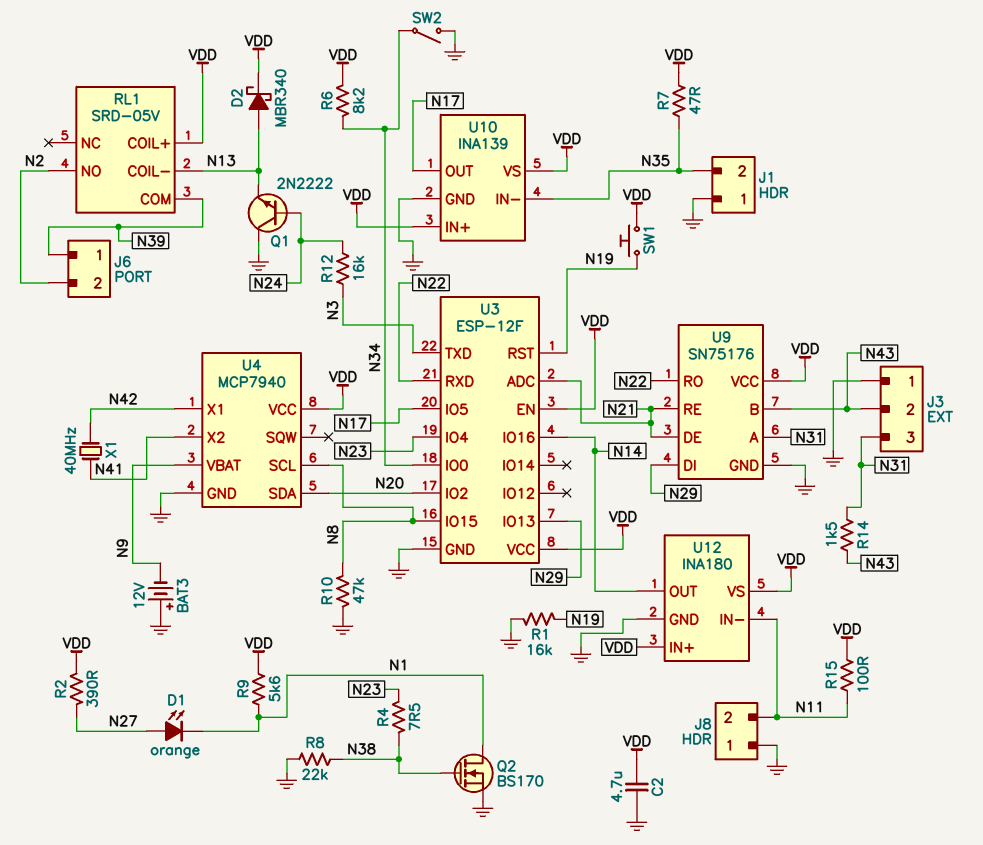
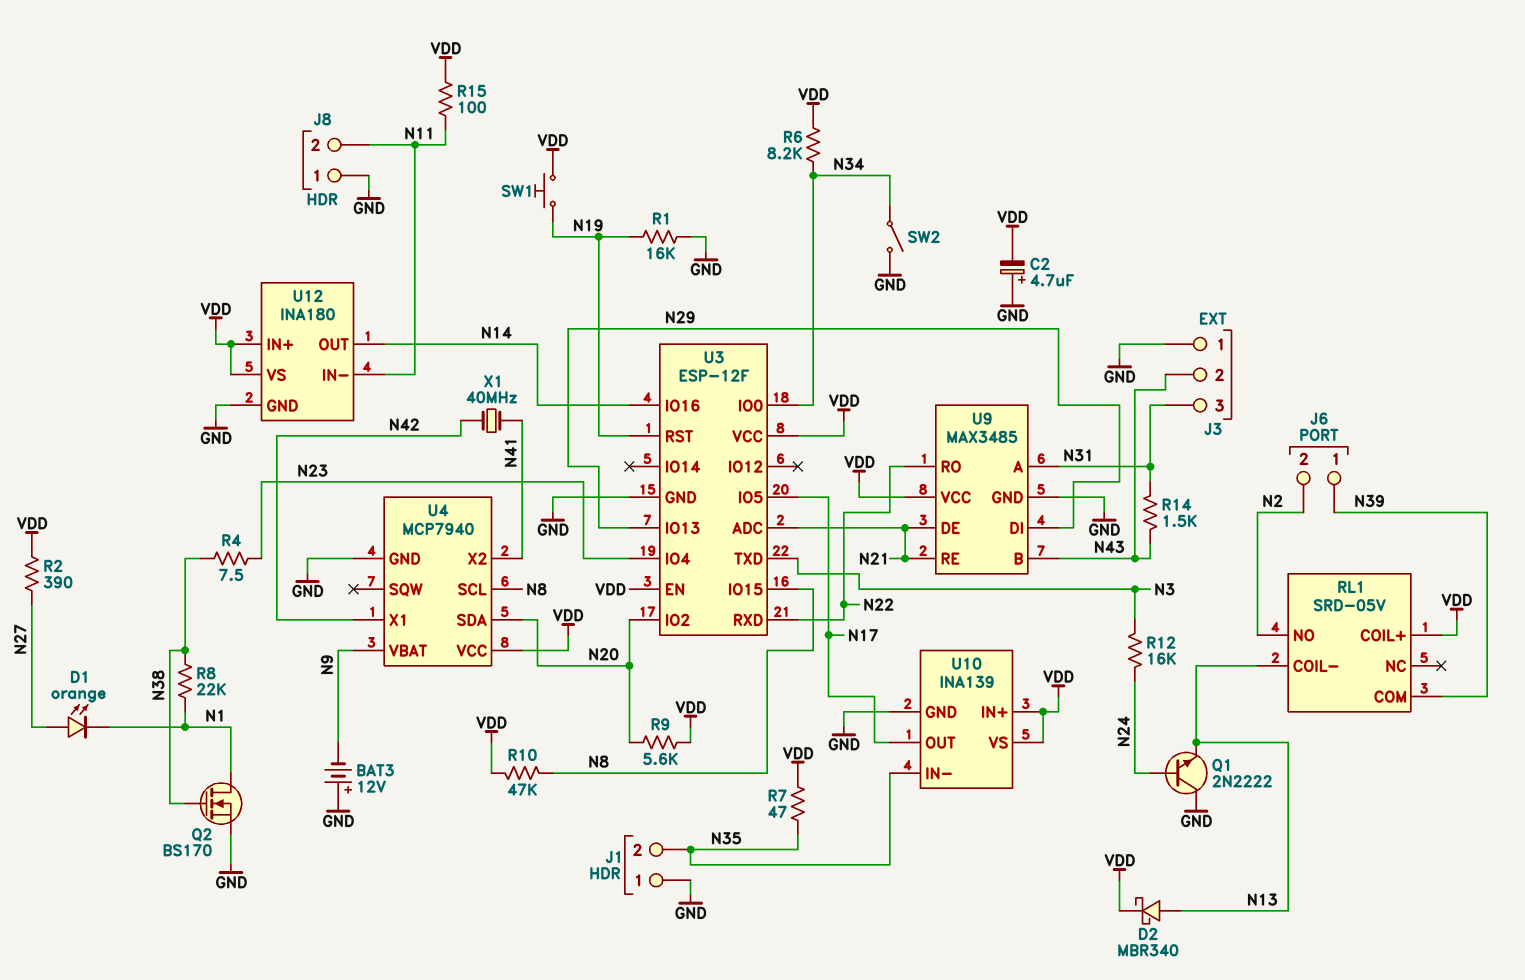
C2: 4.7uF (GND, VDD) -> 4.7uF (plus GND, minus VDD)
R8: 22k (GND, N38) -> 22k (N1, N38)
R9: 5.6k (N1, VDD) -> 5.6k (N20, VDD)
R10: 47k (GND, N8) -> 47k (N8, VDD)
U9: SN75176 -> MAX3485

